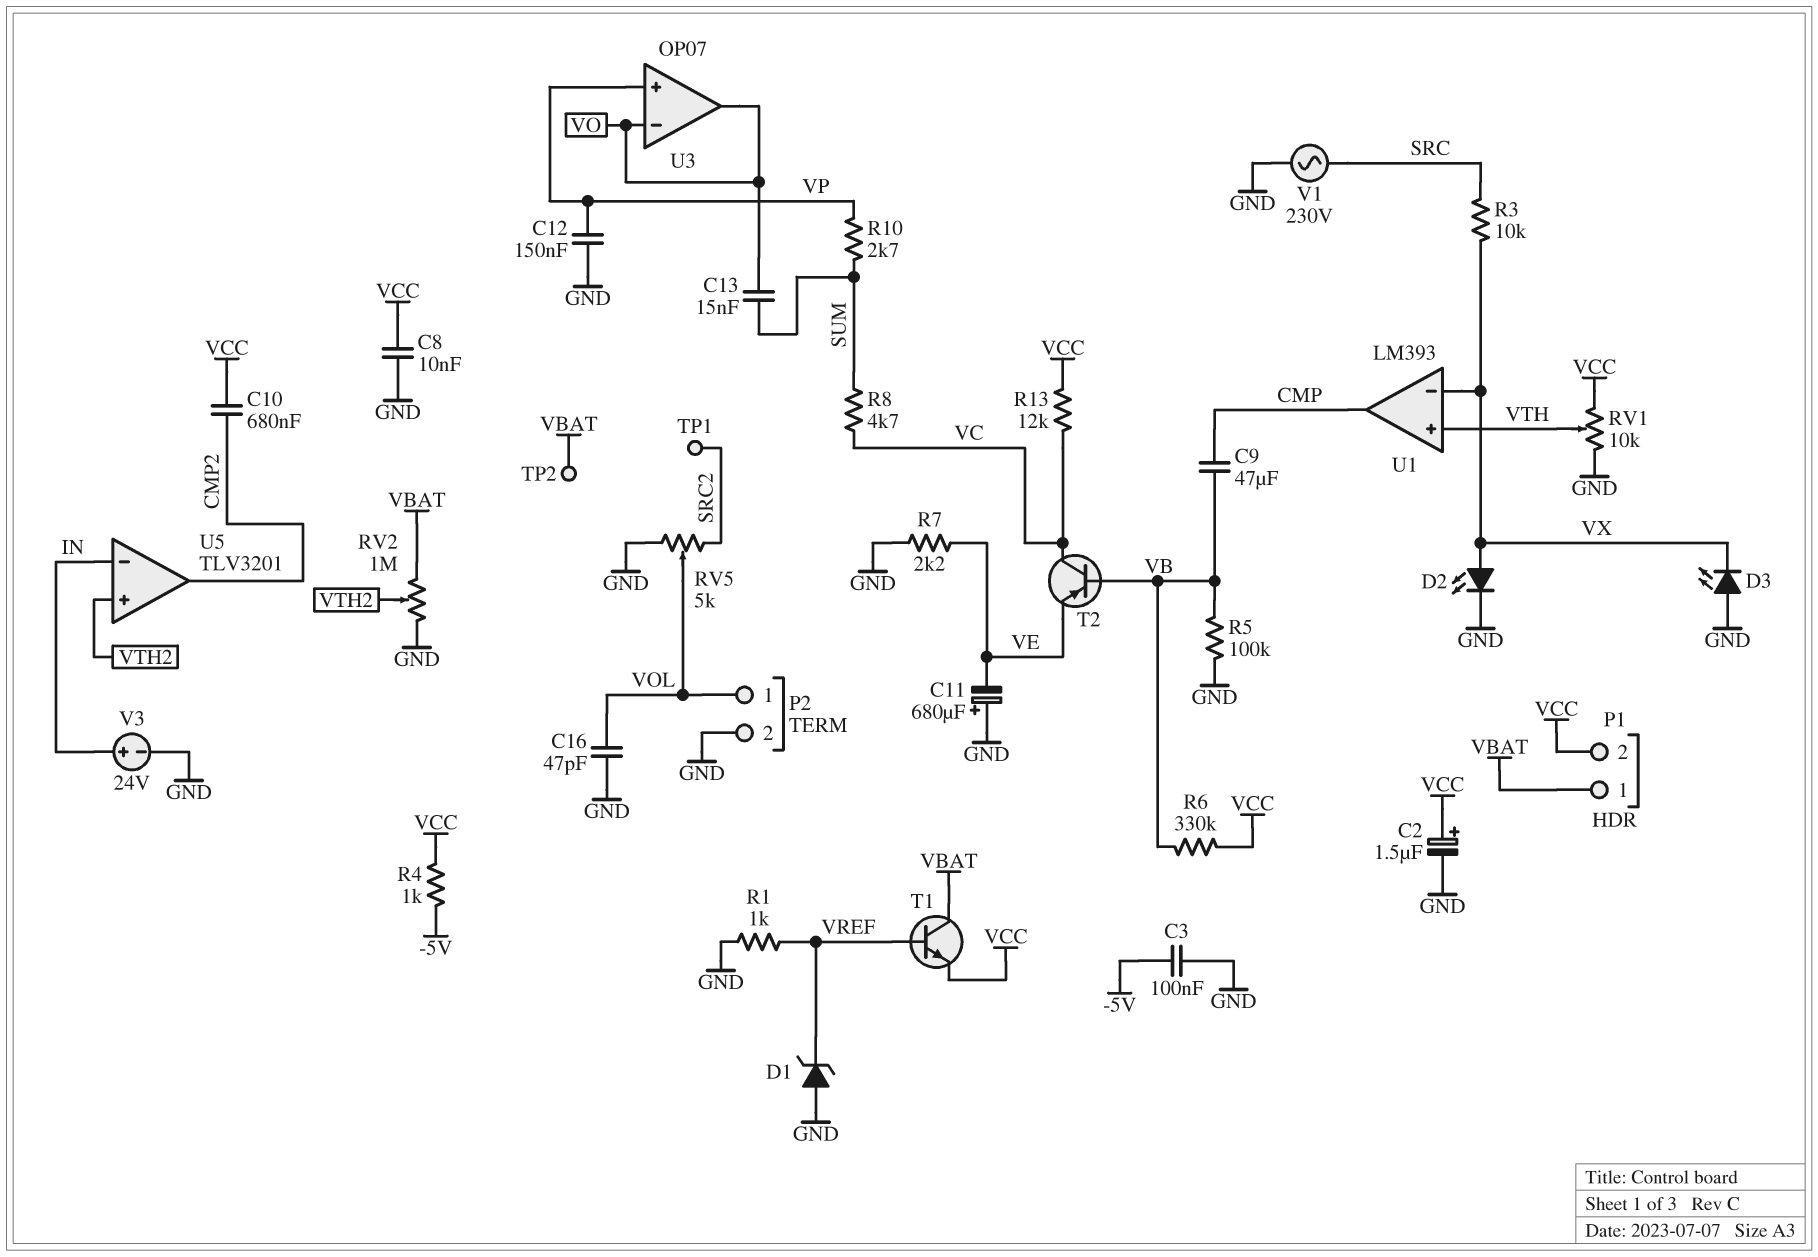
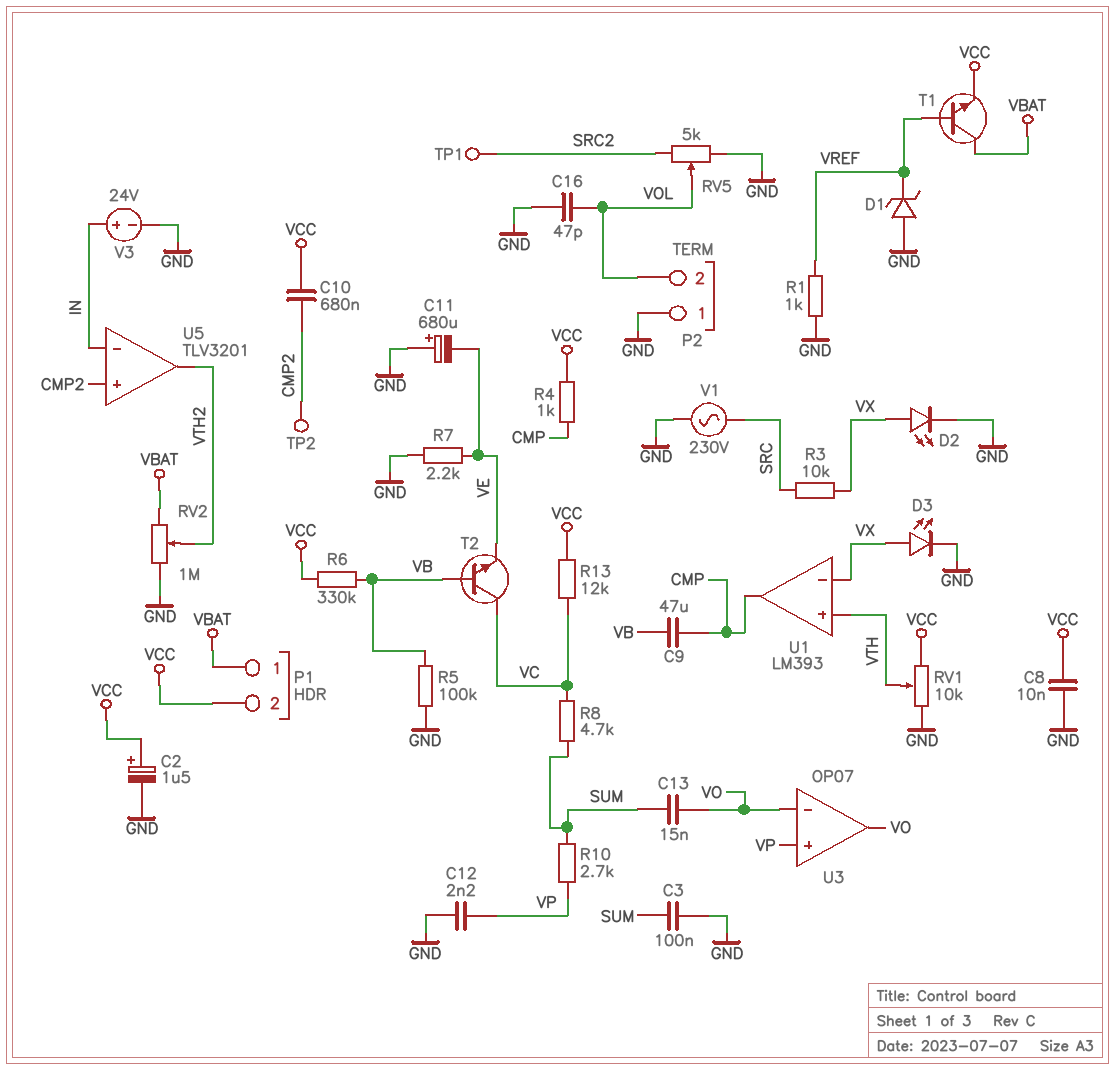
C3: 100nF (-5V, GND) -> 100nF (GND, SUM)
C12: 150nF (GND, VP) -> 2.2nF (GND, VP)
D3: LED (A GND, K VX) -> LED (A VX, K GND)
P2 pin 1: VOL -> GND
P2 pin 2: GND -> VOL
R4: 1k (-5V, VCC) -> 1k (CMP, VCC)
T2: PNP (B VB, C VC, E VE) -> NPN (B VB, C VC, E VE)
TP2: test point (VBAT) -> test point (CMP2)
U5 pin in+: VTH2 -> CMP2
U5 pin out: CMP2 -> VTH2

